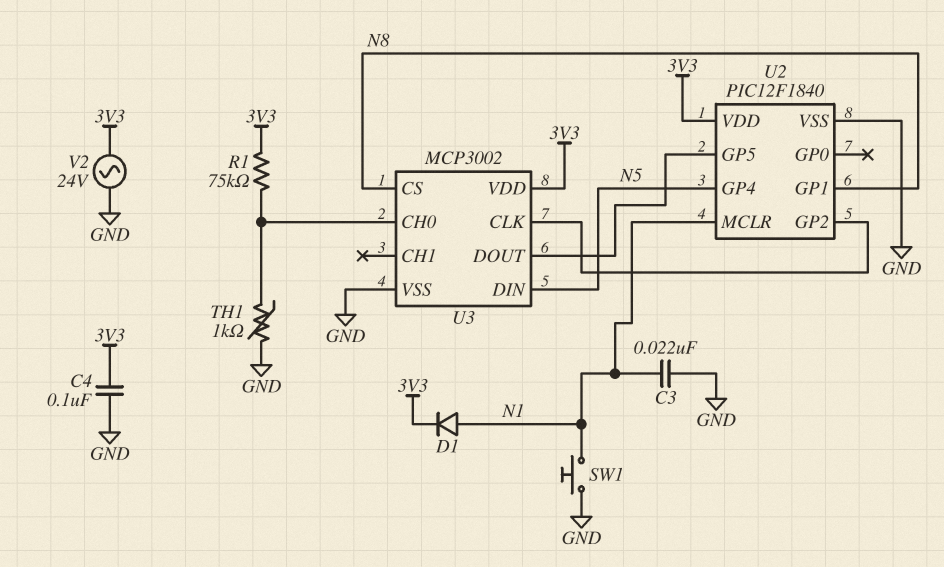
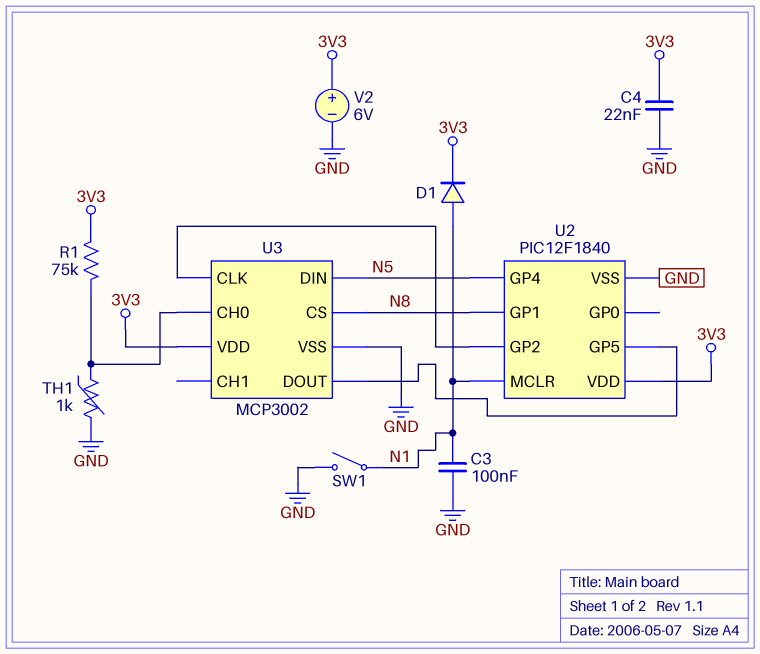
C3: 22nF (GND, N1) -> 100nF (GND, N1)
C4: 100nF (3V3, GND) -> 22nF (3V3, GND)
SW1: button (GND, N1) -> switch (GND, N1)
V2: AC 24V (3V3, GND) -> 6V (plus 3V3, minus GND)

